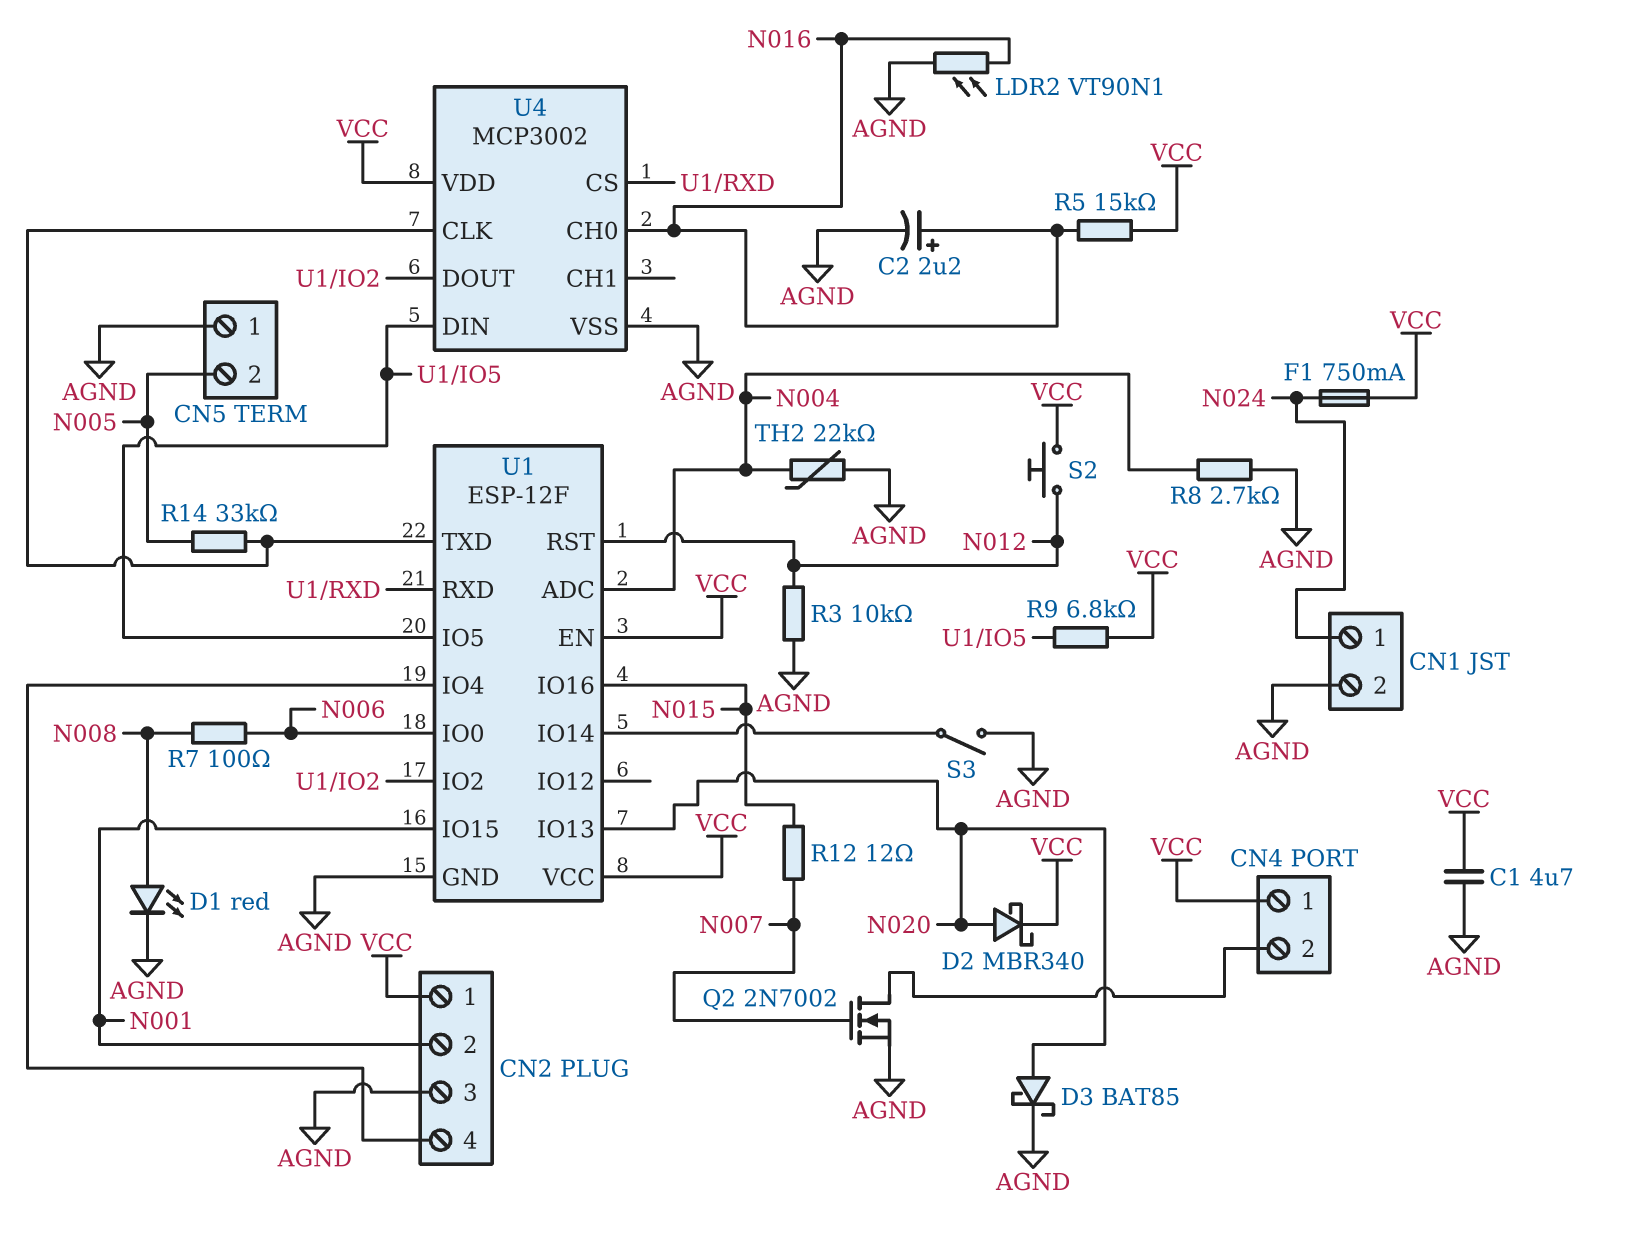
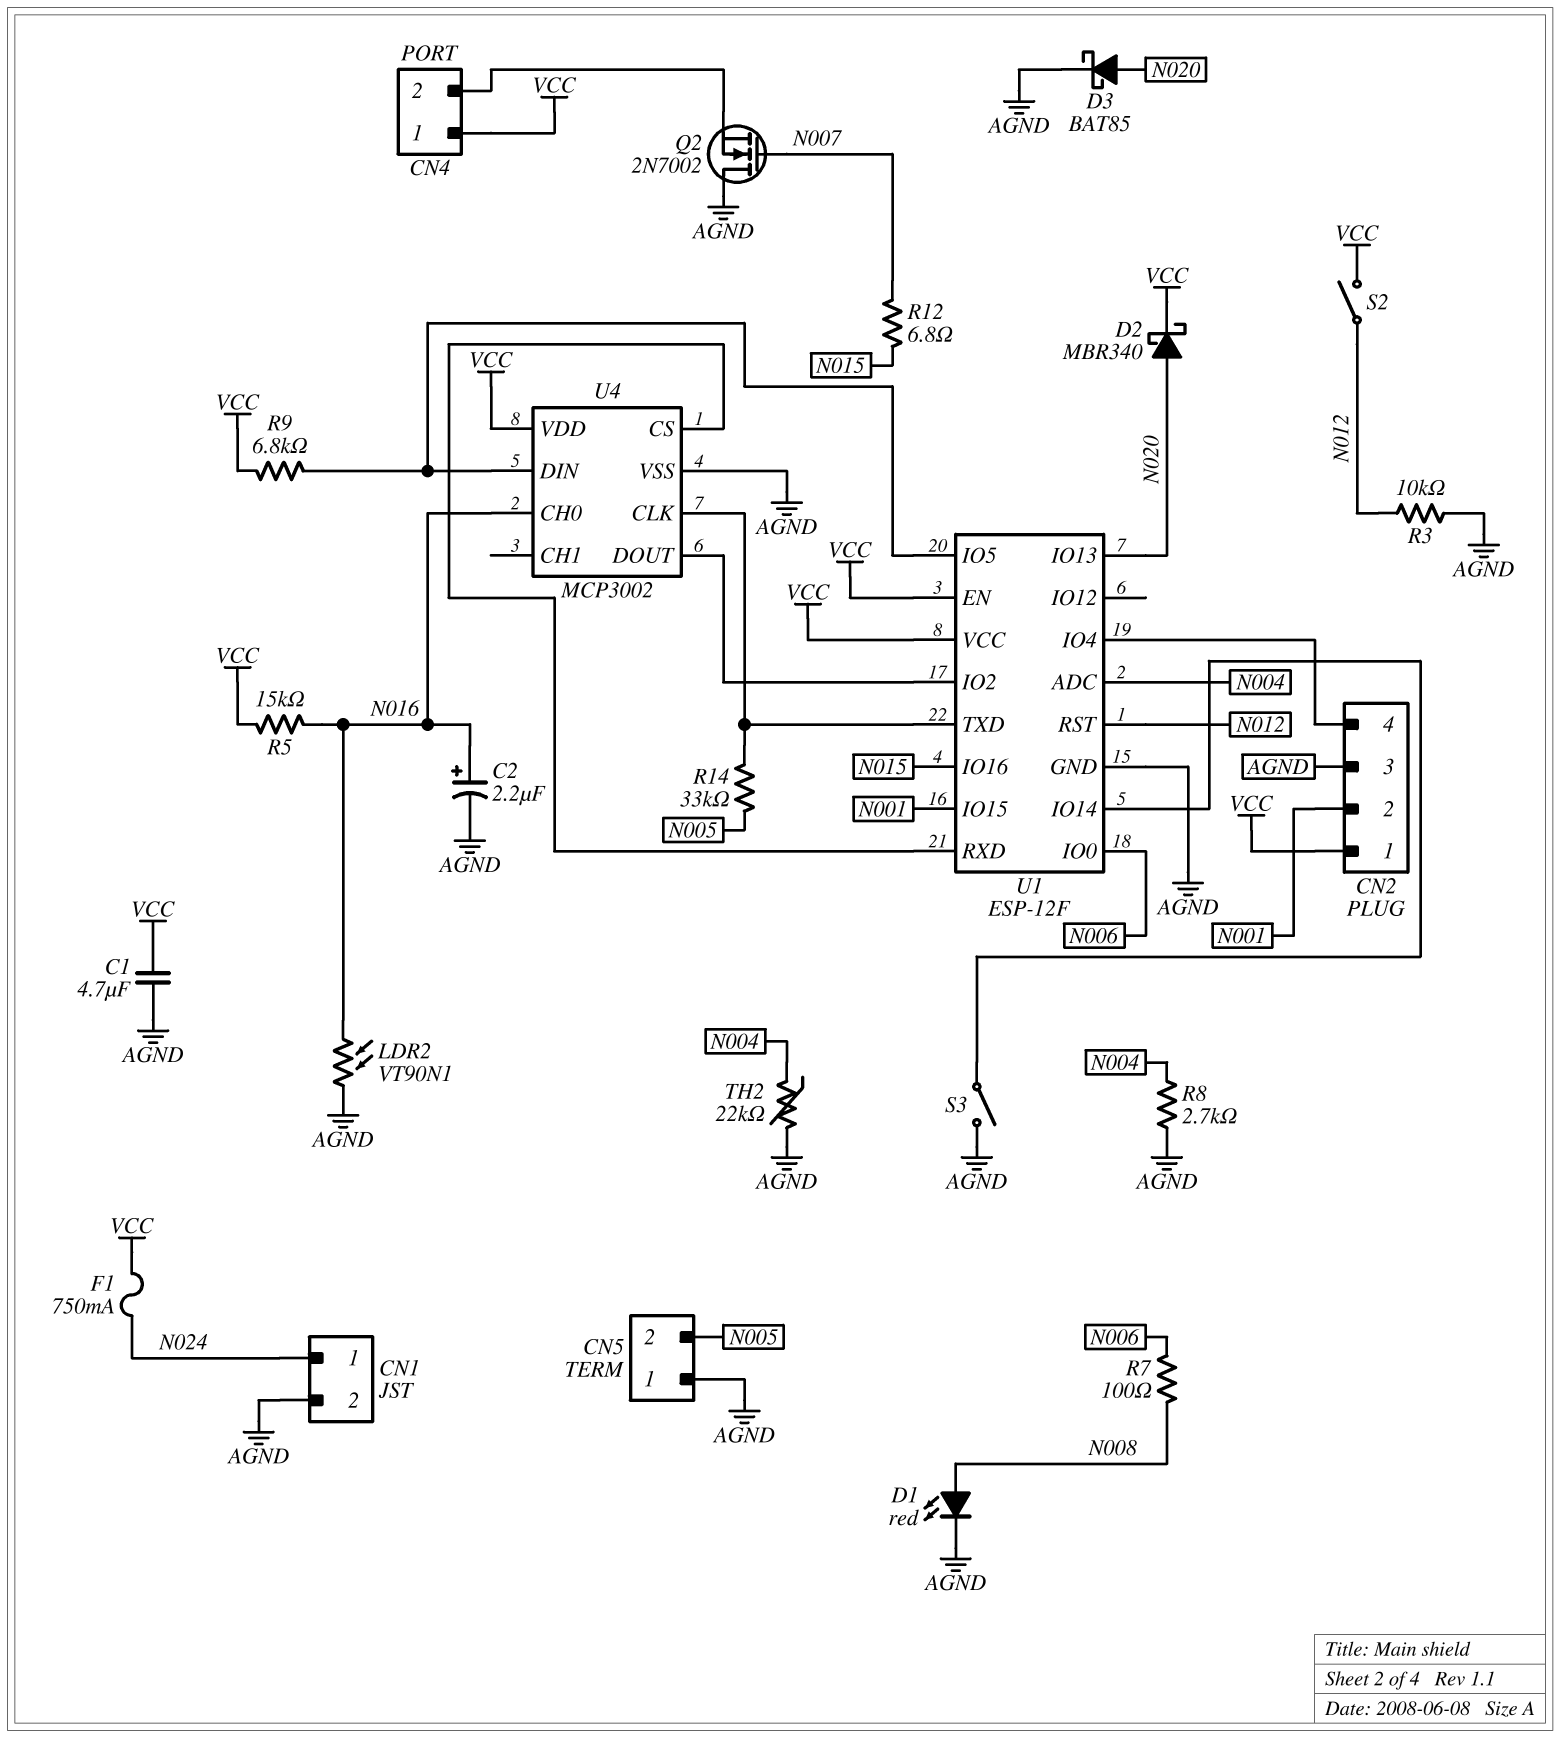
Q2: NMOS 2N7002 (G N007, D CN4/2, S AGND) -> NMOS 2N7002 (G N007, D AGND, S CN4/2)
R12: 12 (N007, N015) -> 6.8 (N007, N015)
S2: button (N012, VCC) -> switch (N012, VCC)

